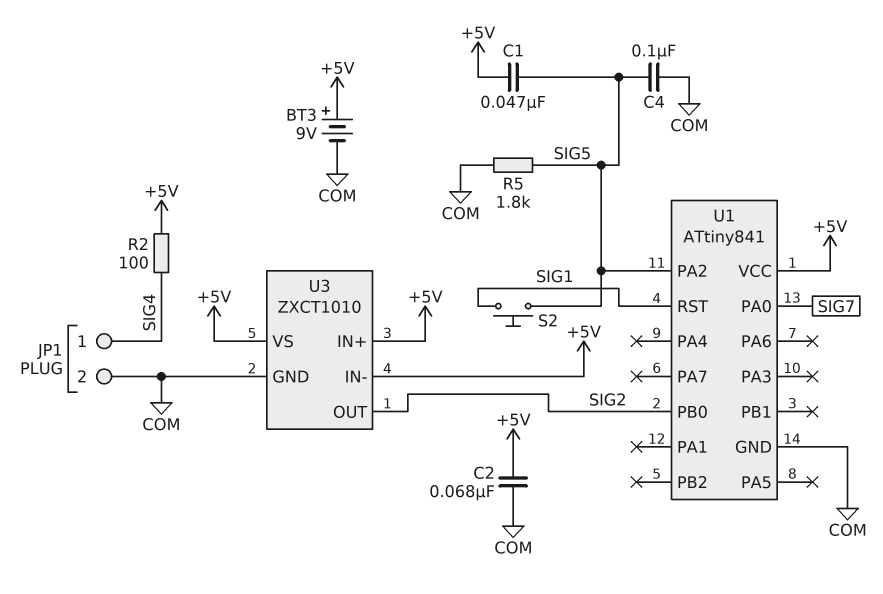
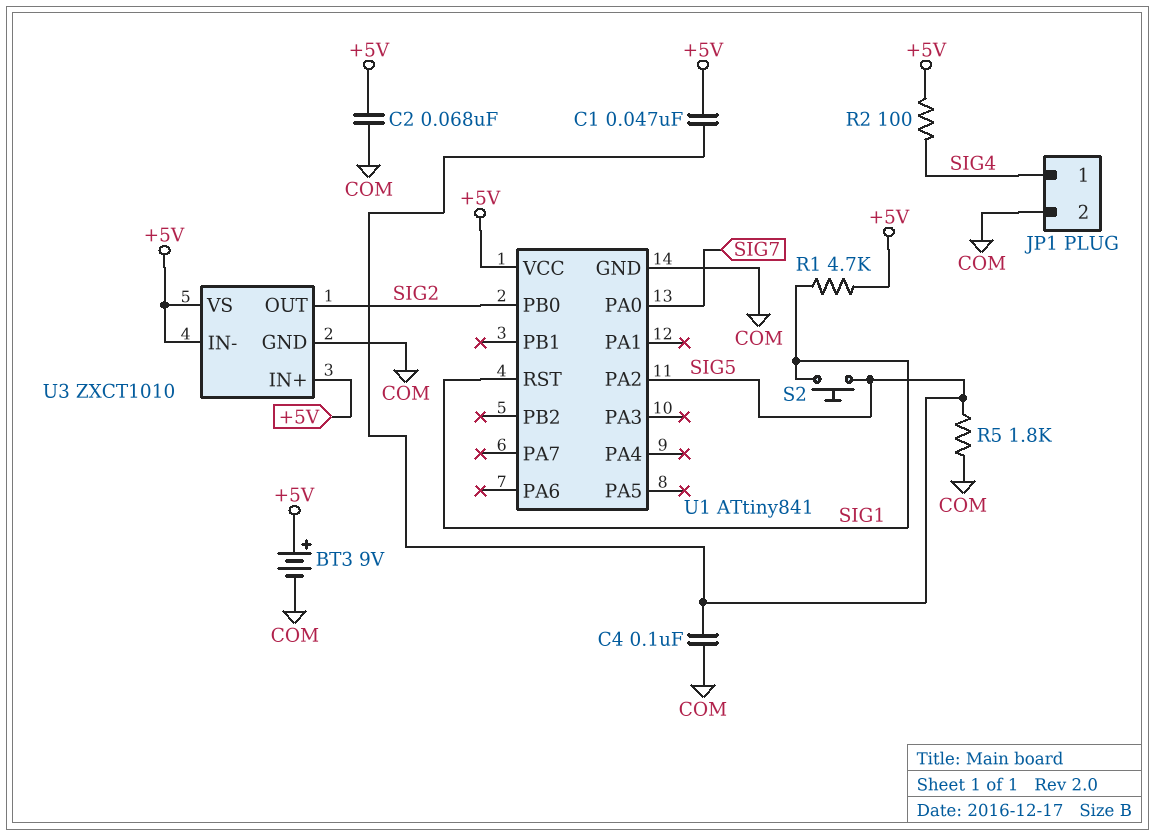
R1: none -> 4.7k (+5V, SIG1)

